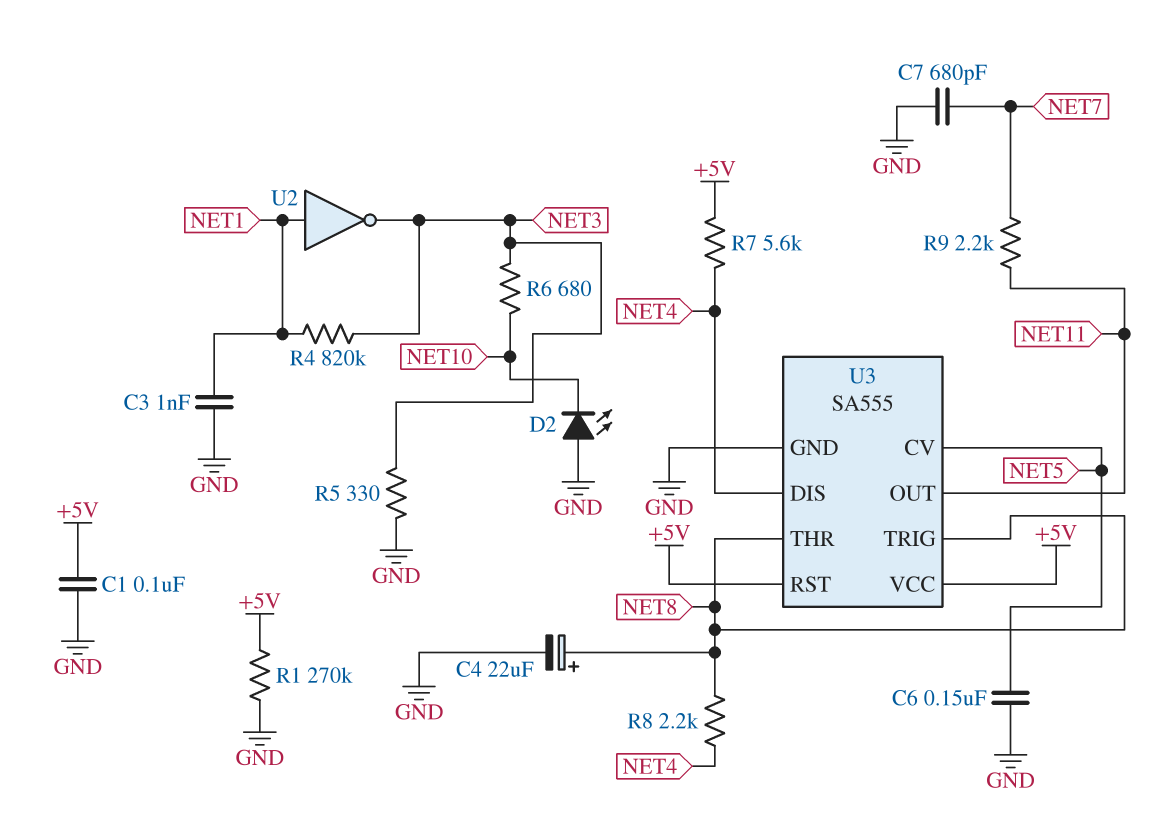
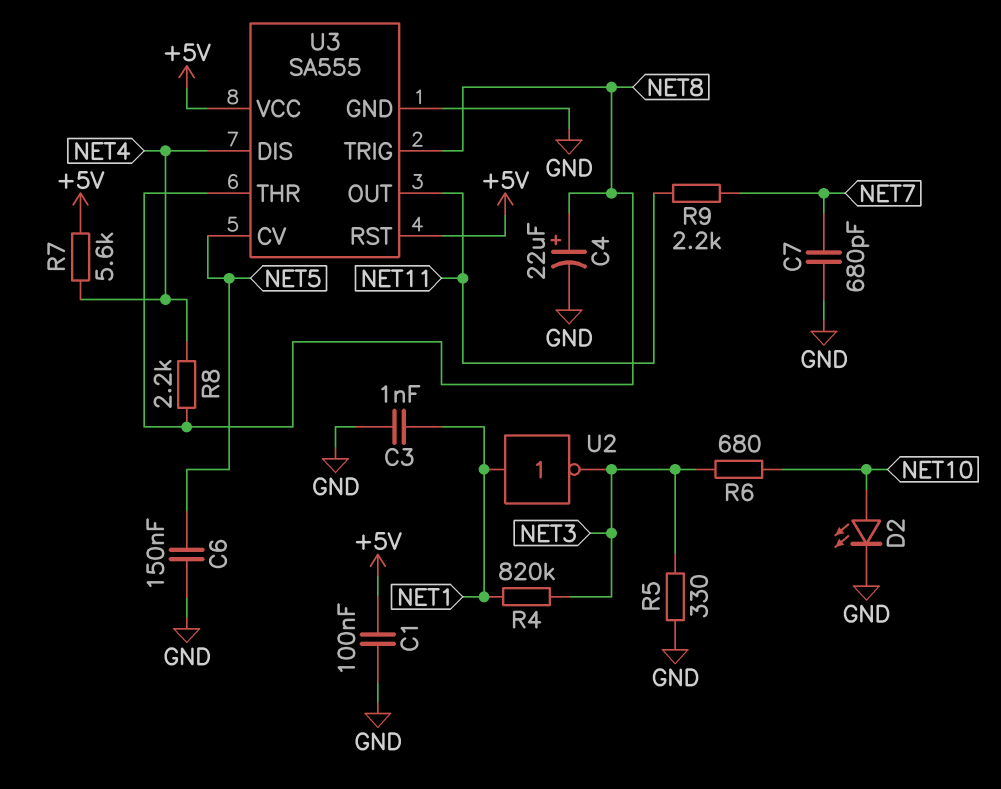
D2: LED (A GND, K NET10) -> LED (A NET10, K GND)
R1: 270k (+5V, GND) -> none

